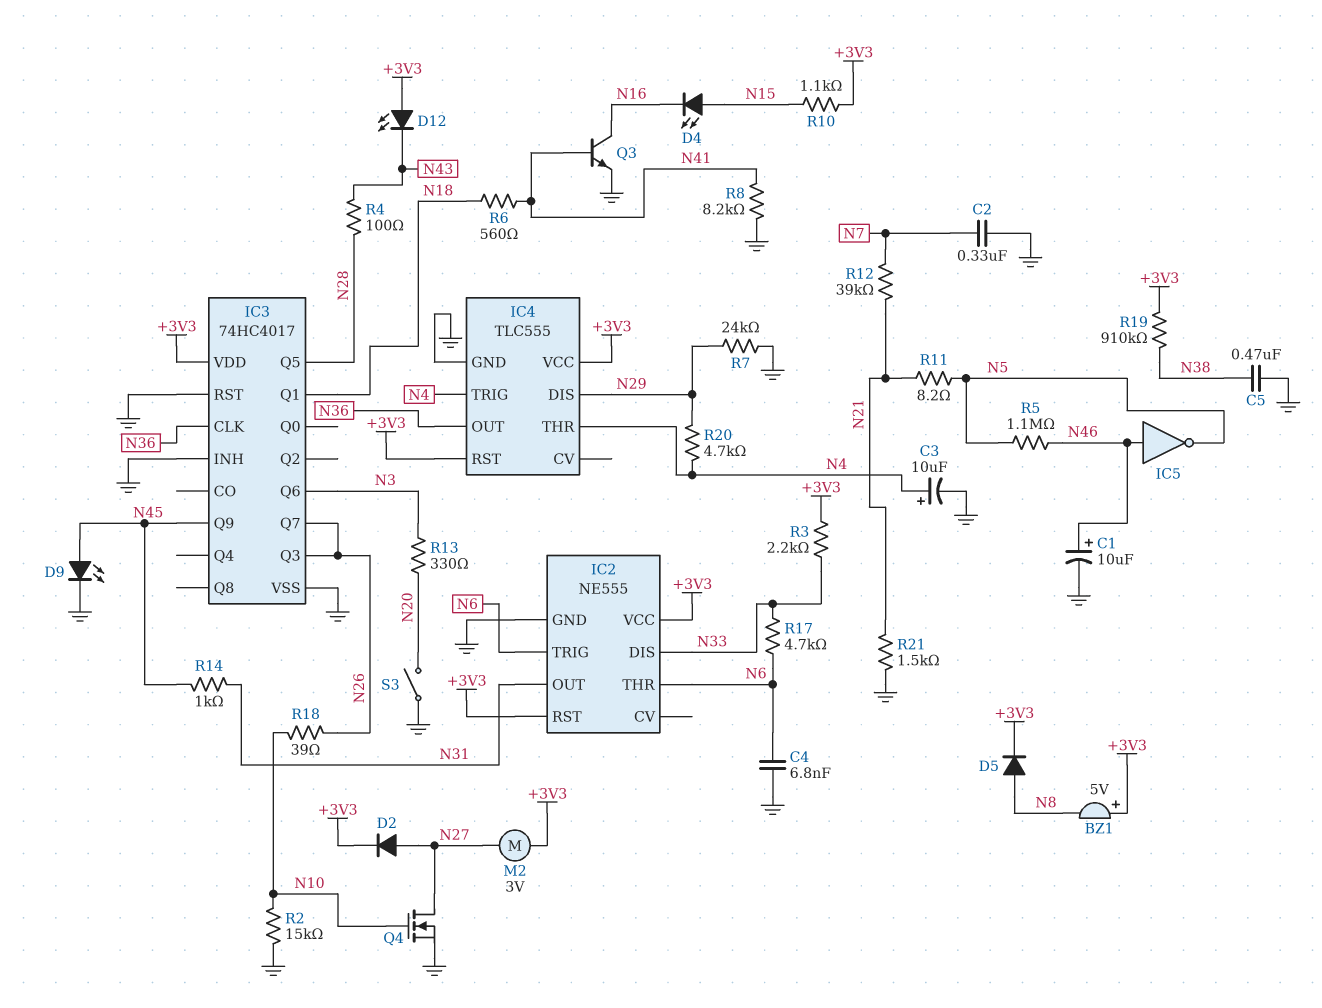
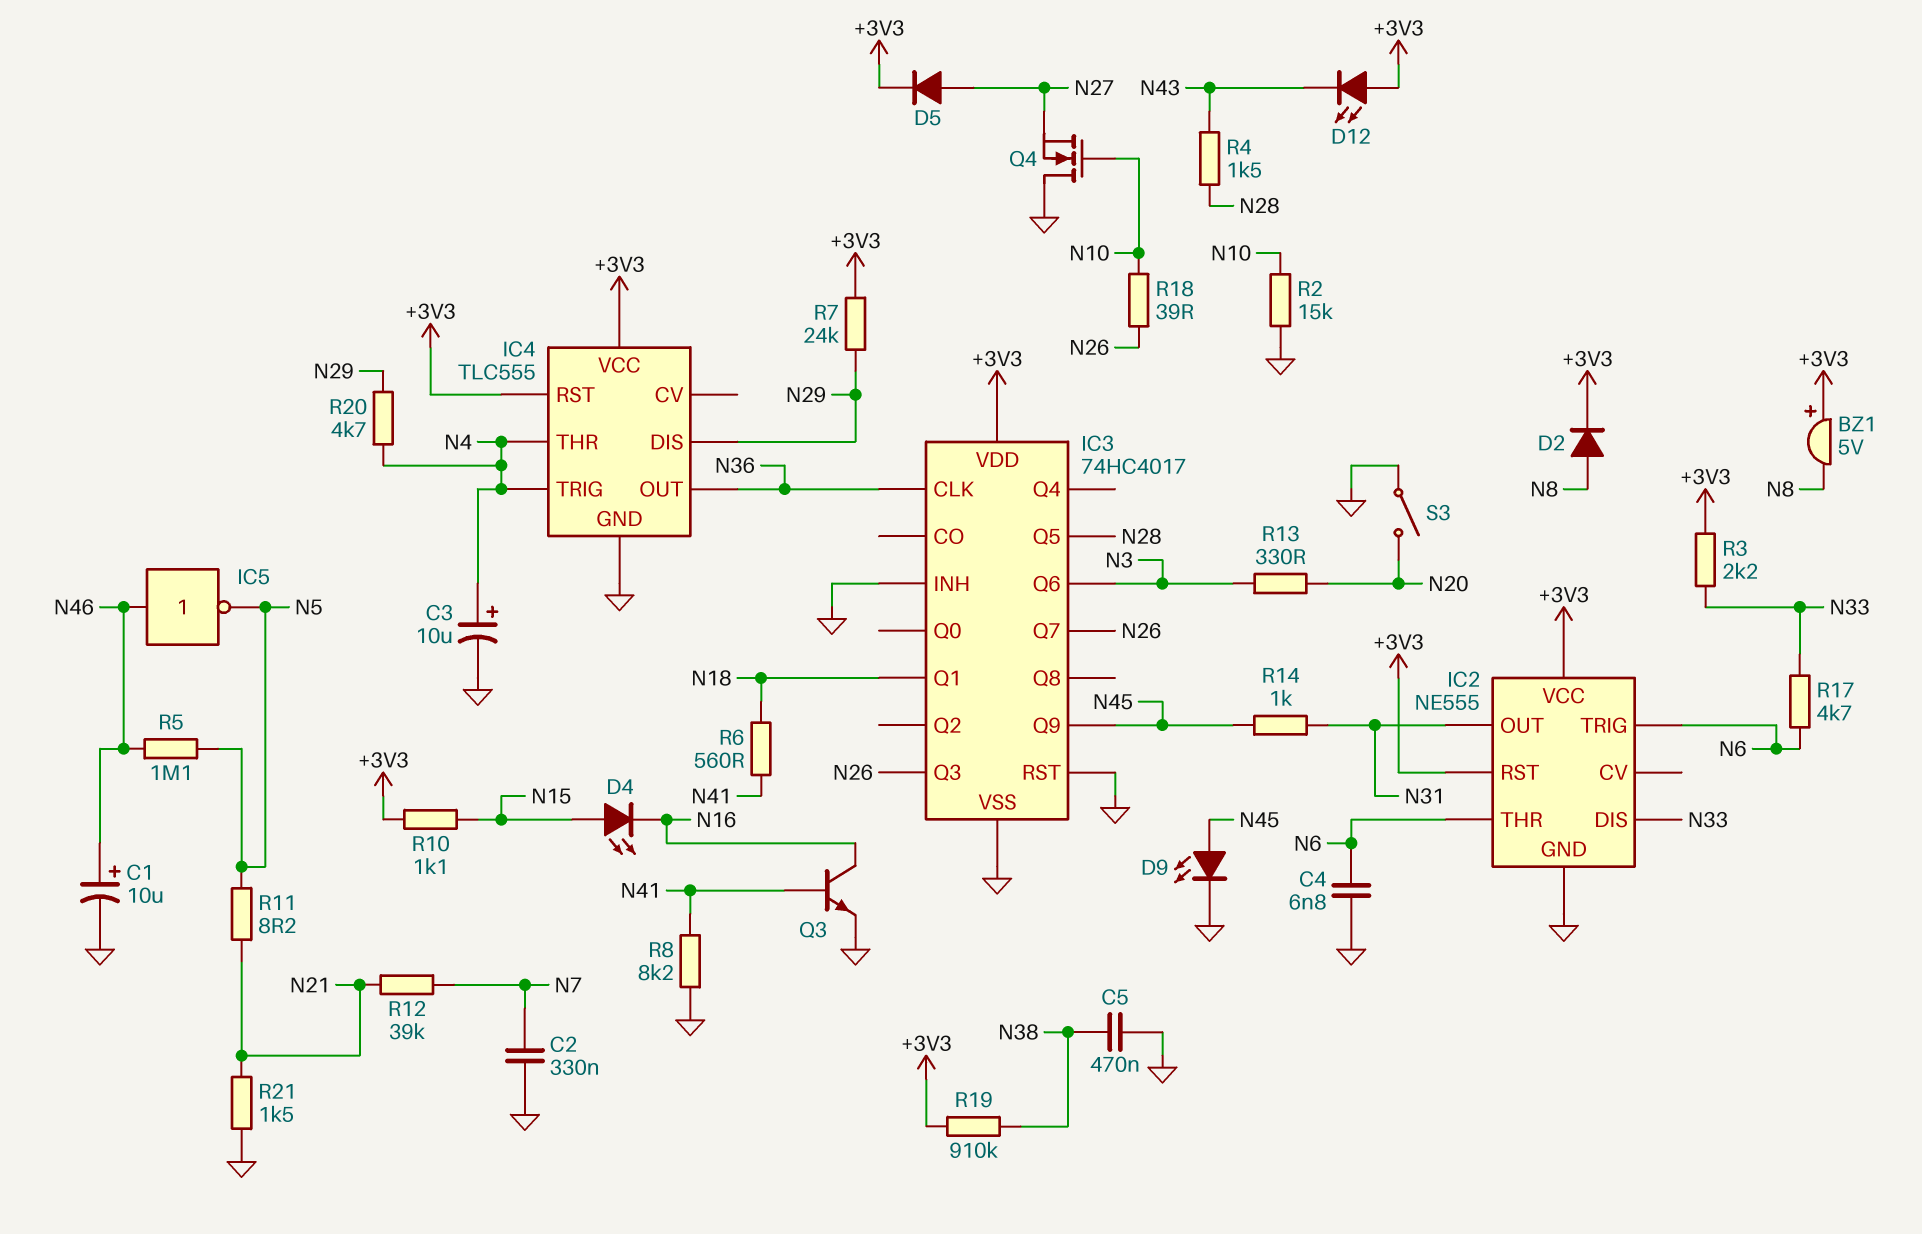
D2: diode (A N27, K +3V3) -> diode (A N8, K +3V3)
D5: diode (A N8, K +3V3) -> diode (A N27, K +3V3)
M2: motor 3V (+3V3, N27) -> none
Q4: NMOS (G N10, D N27, S GND) -> NMOS (G N10, D GND, S N27)
R4: 100 (N28, N43) -> 1.5k (N28, N43)
R7: 24k (GND, N29) -> 24k (+3V3, N29)

